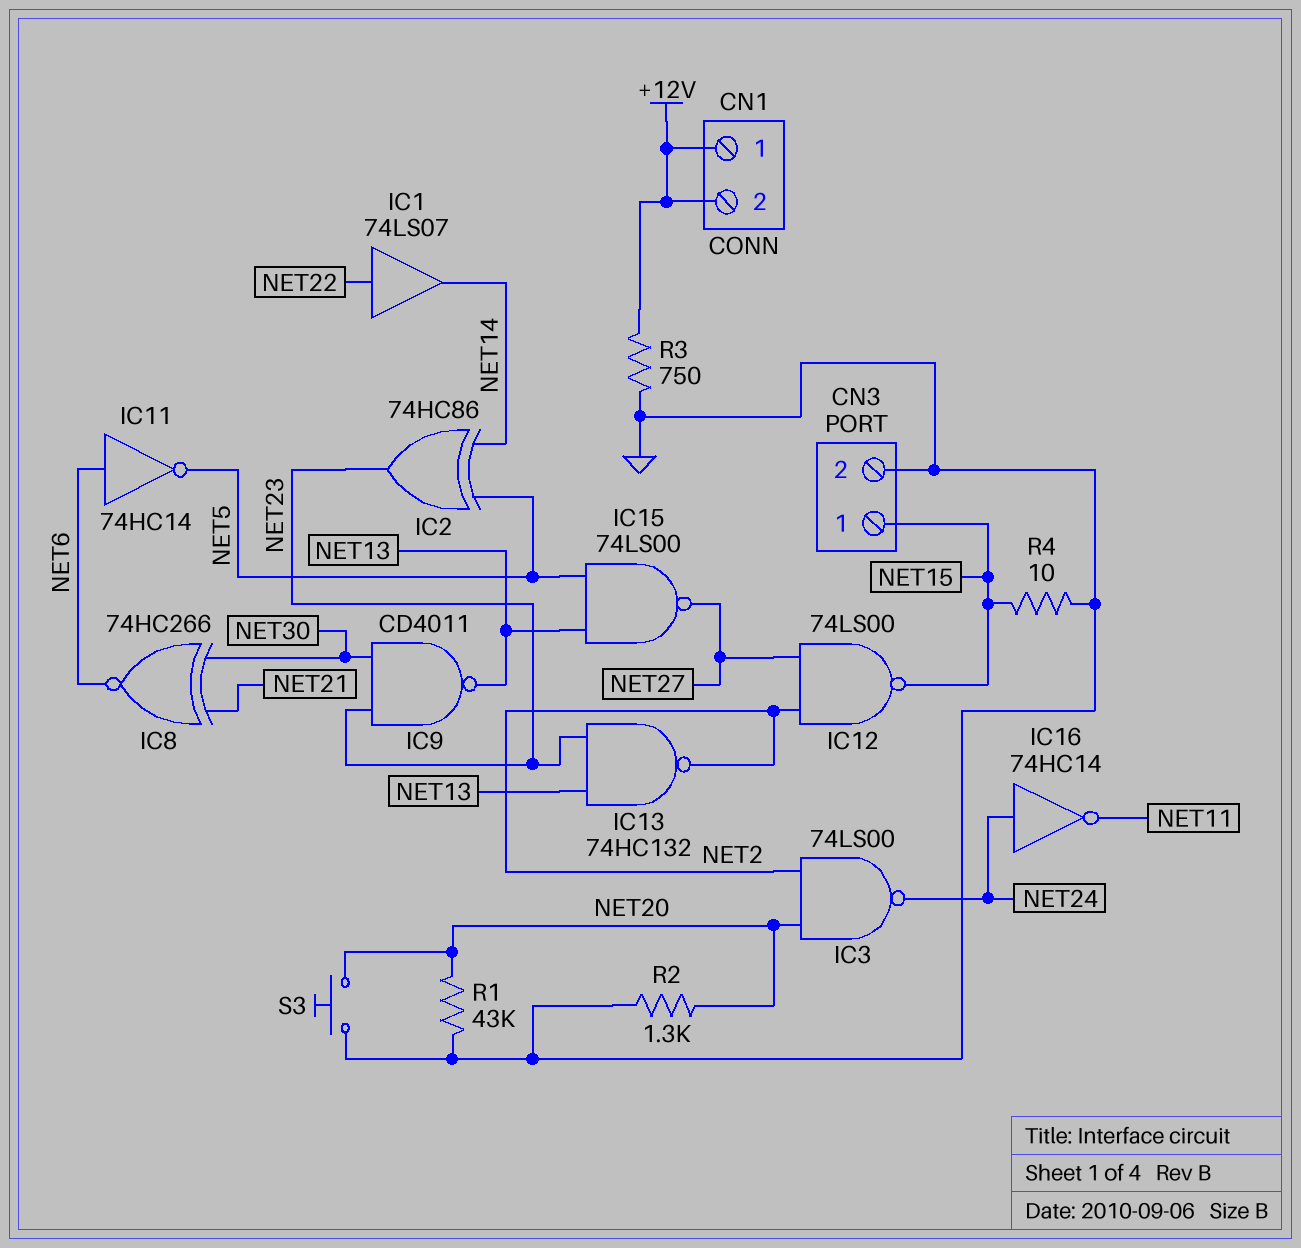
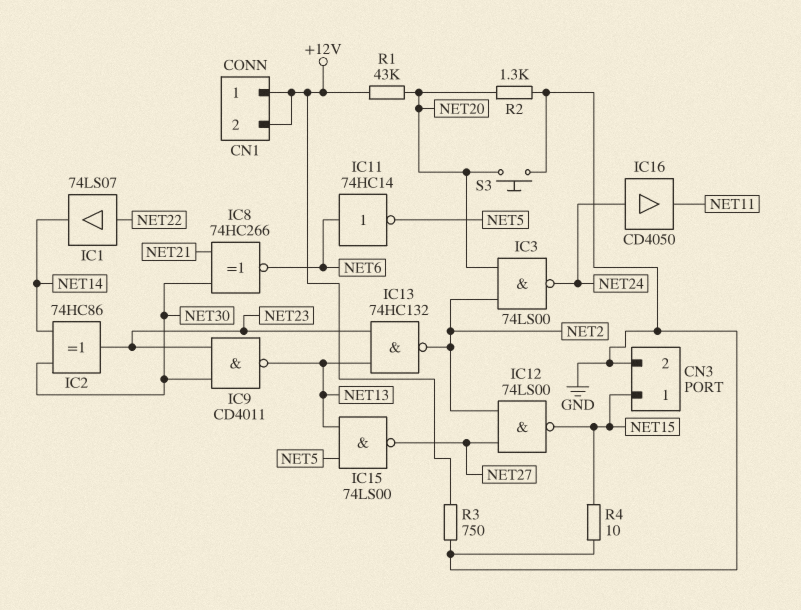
IC2: XOR 74HC86 (in NET5, in NET14, out NET23) -> XOR 74HC86 (in NET14, in NET30, out NET23)
IC16: NOT 74HC14 (in NET24, out NET11) -> buffer CD4050 (in NET24, out NET11)
R1: 43k (GND, NET20) -> 43k (+12V, NET20)

